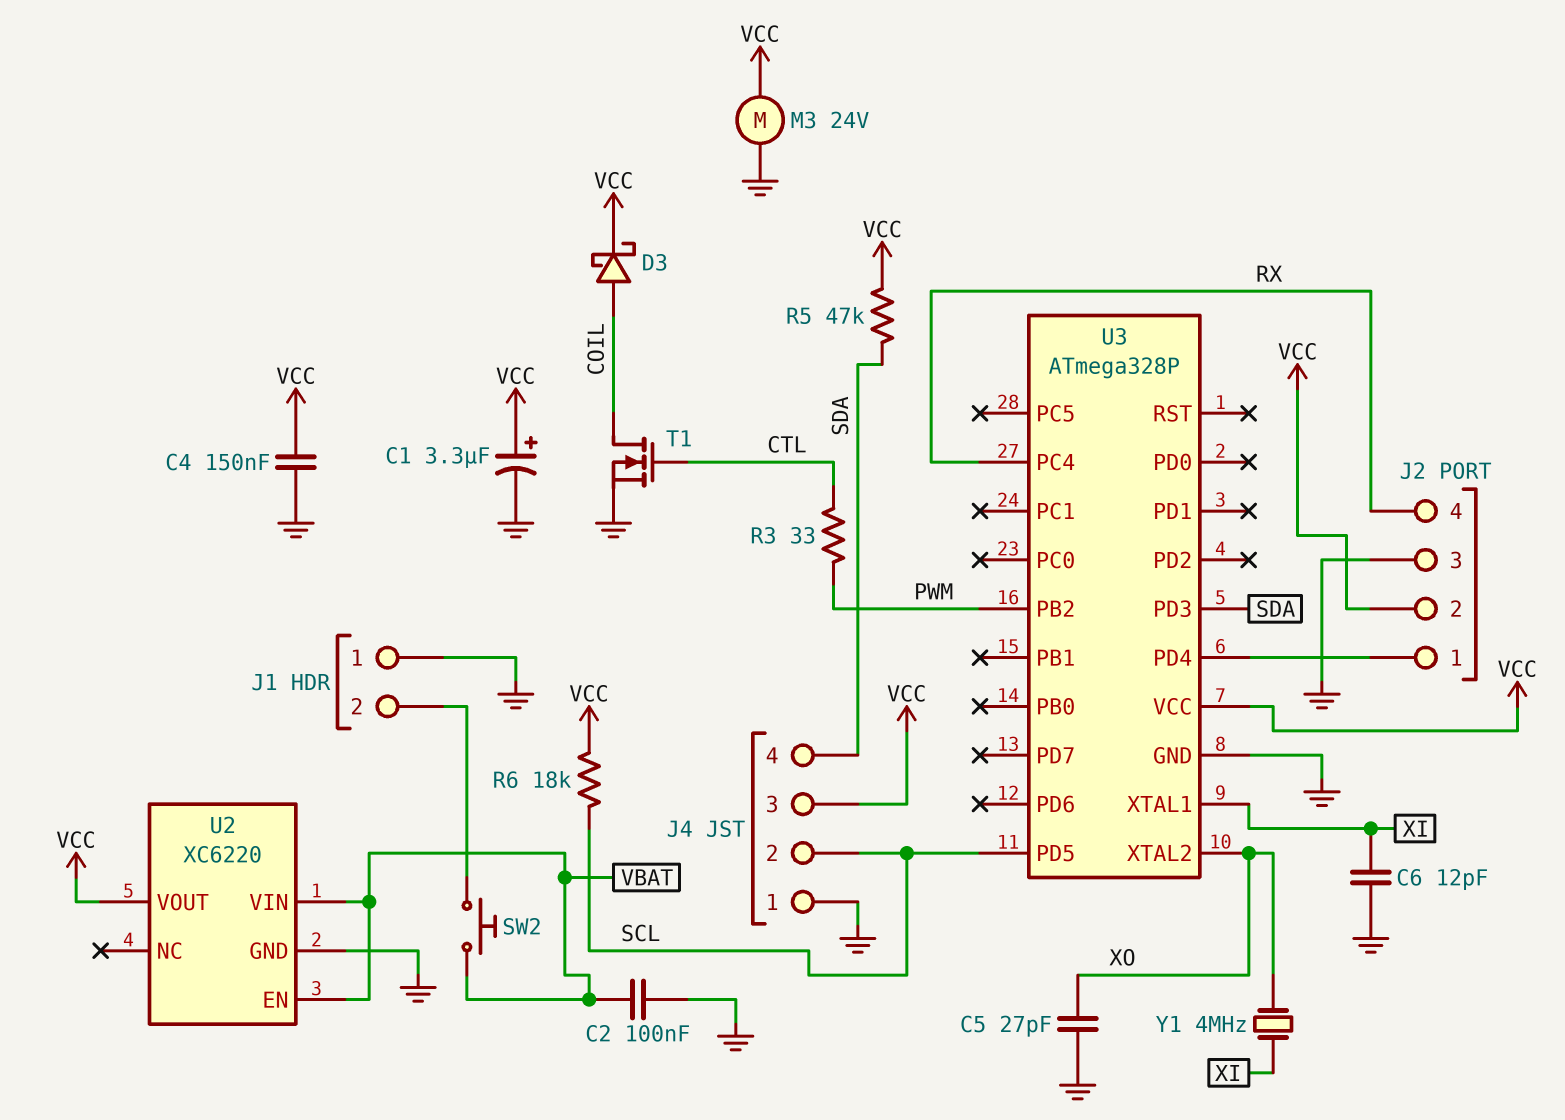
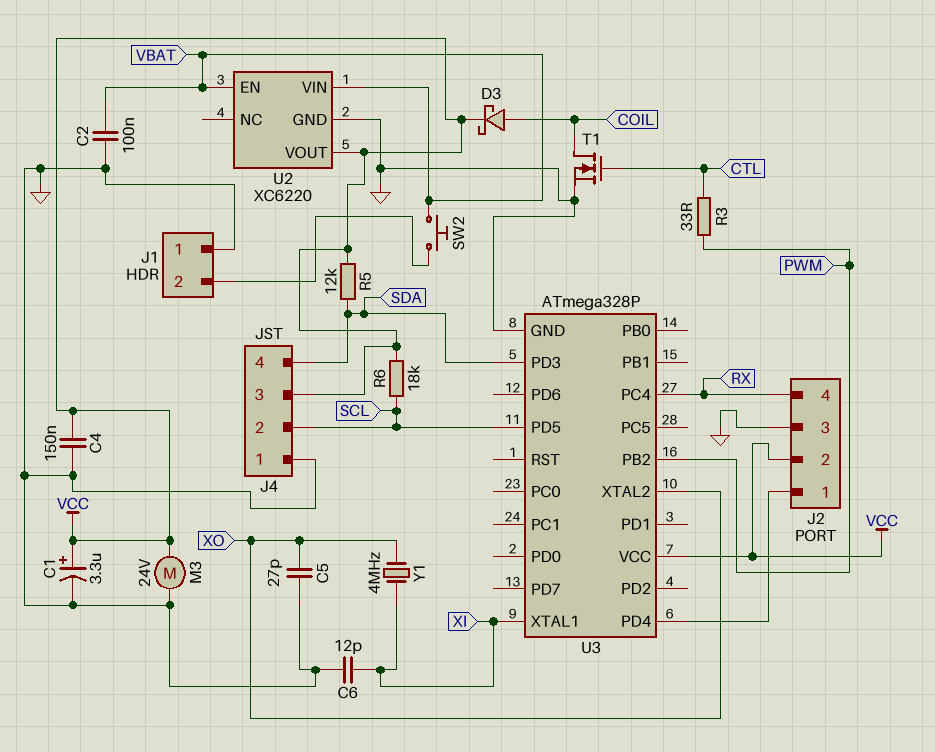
R5: 47k (SDA, VCC) -> 12k (SDA, VCC)

